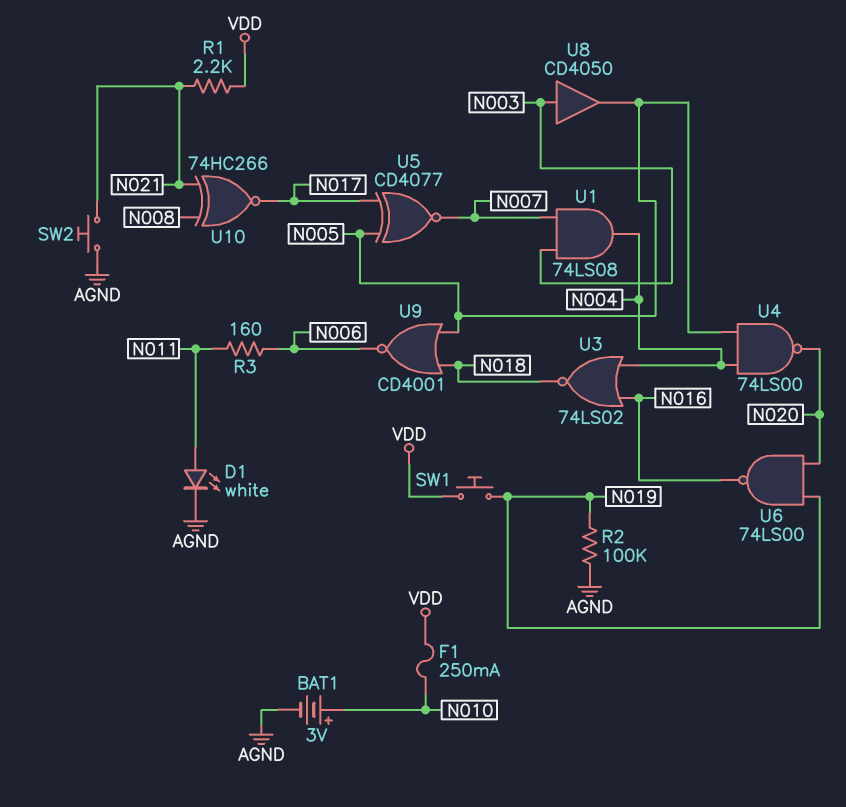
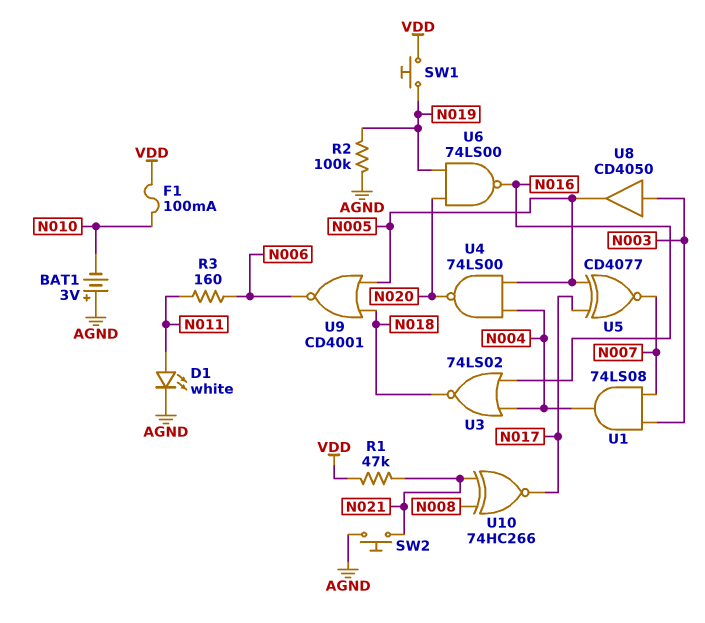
BAT1: 3V (plus N010, minus AGND) -> 3V (plus AGND, minus N010)
F1: 250mA (N010, VDD) -> 100mA (N010, VDD)
R1: 2.2k (N021, VDD) -> 47k (N021, VDD)

